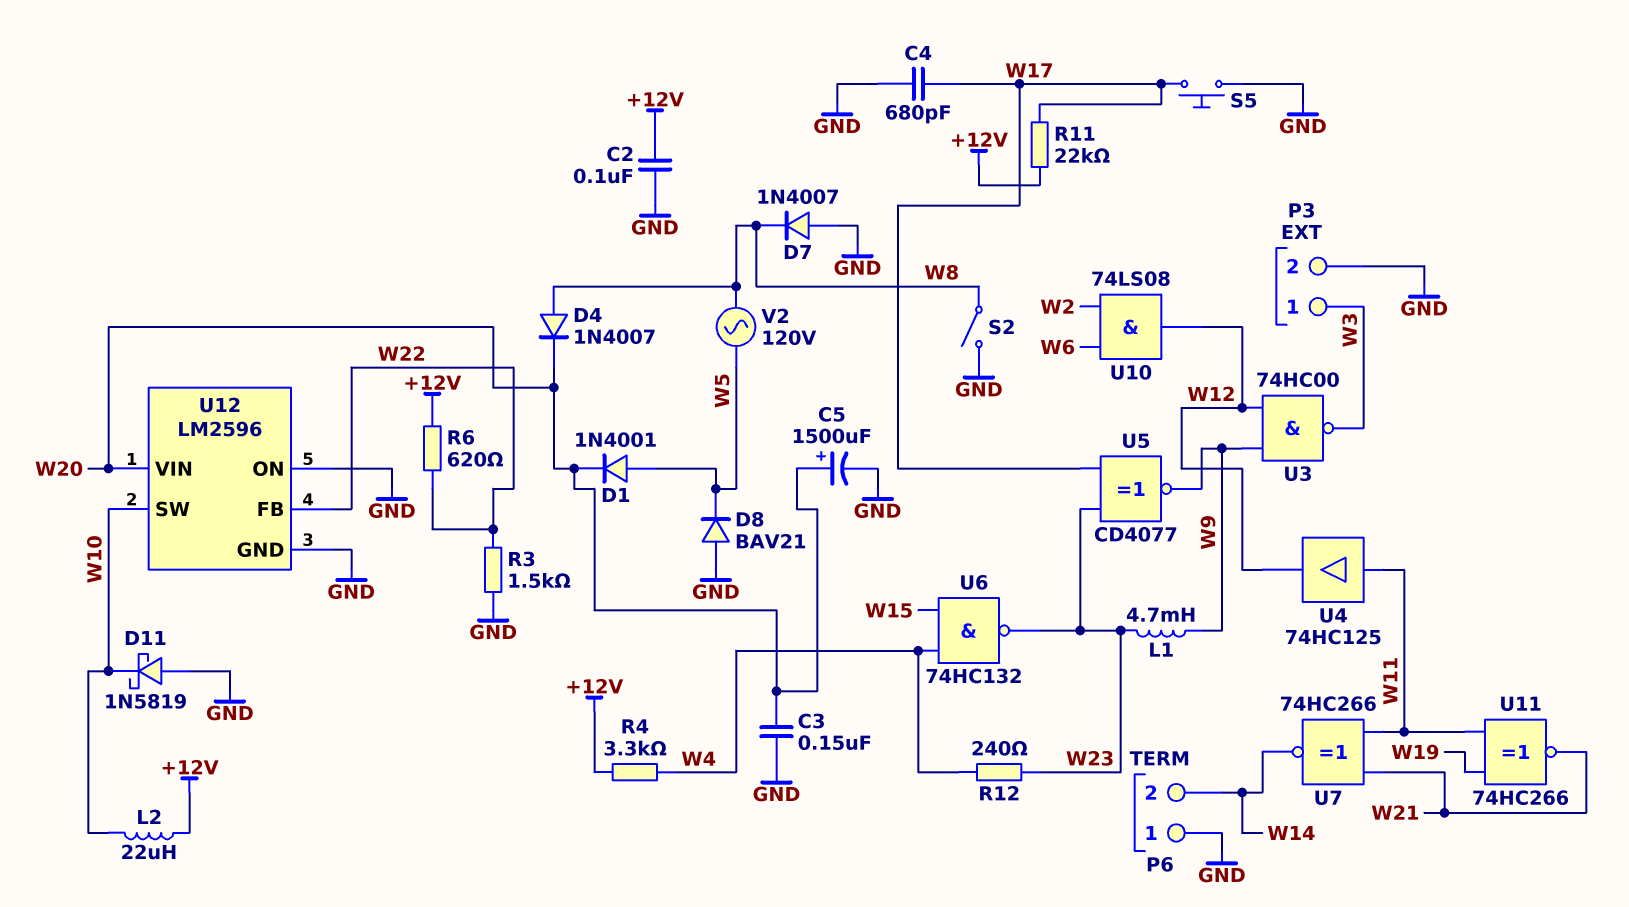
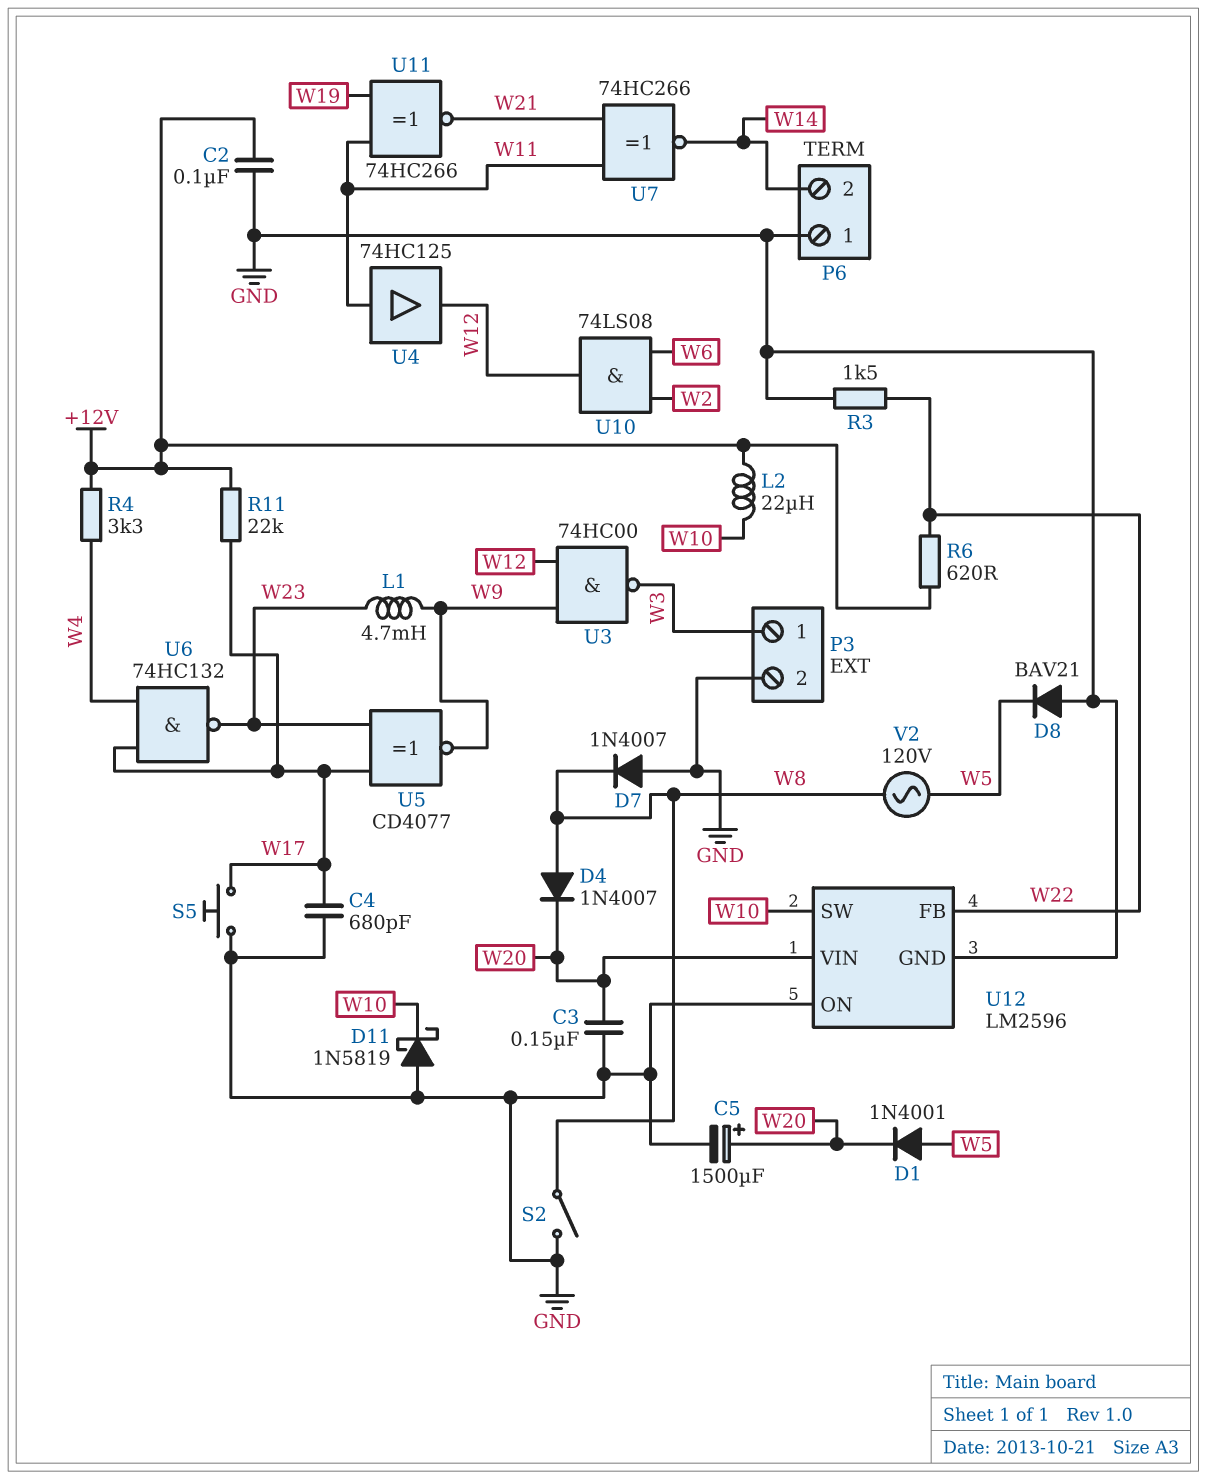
R12: 240 (W4, W23) -> none
U6: NAND 74HC132 (in W4, in W15, out W23) -> NAND 74HC132 (in W4, in W17, out W23)

